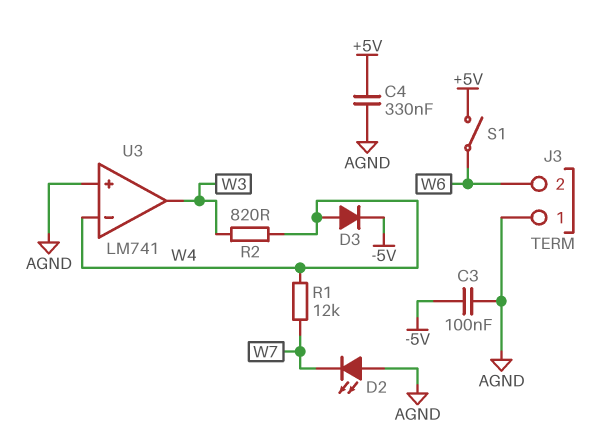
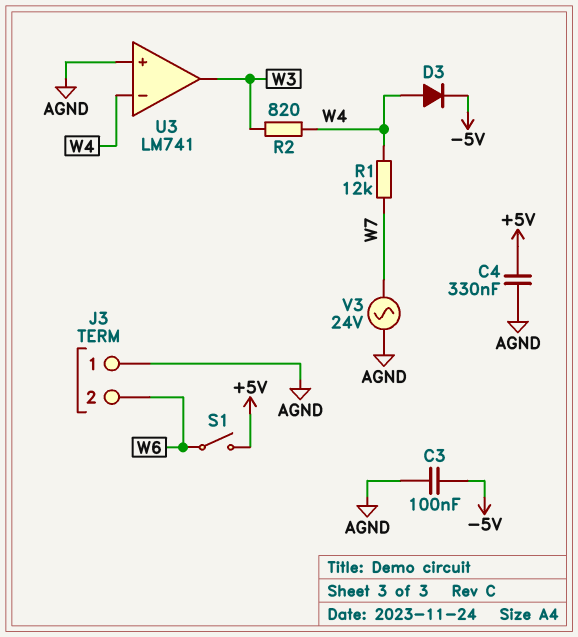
D2: LED (A AGND, K W7) -> none
V3: none -> AC 24V (AGND, W7)

